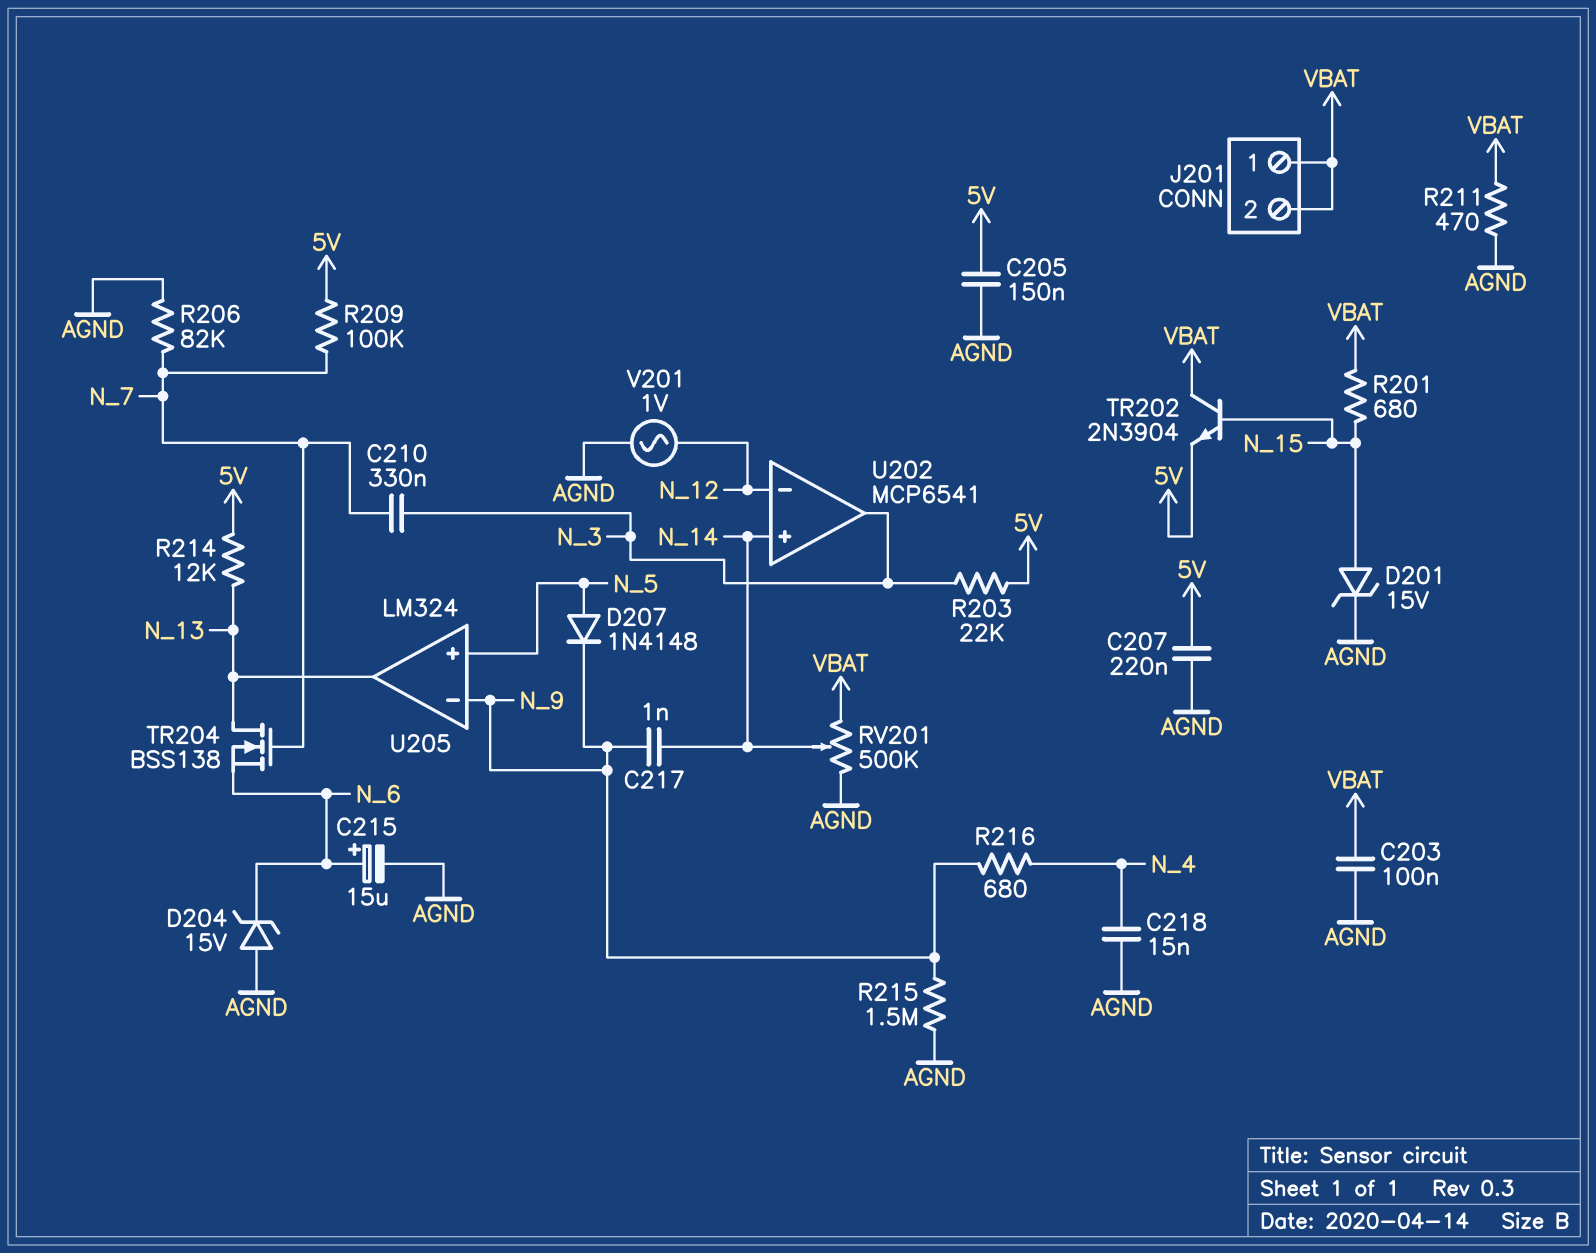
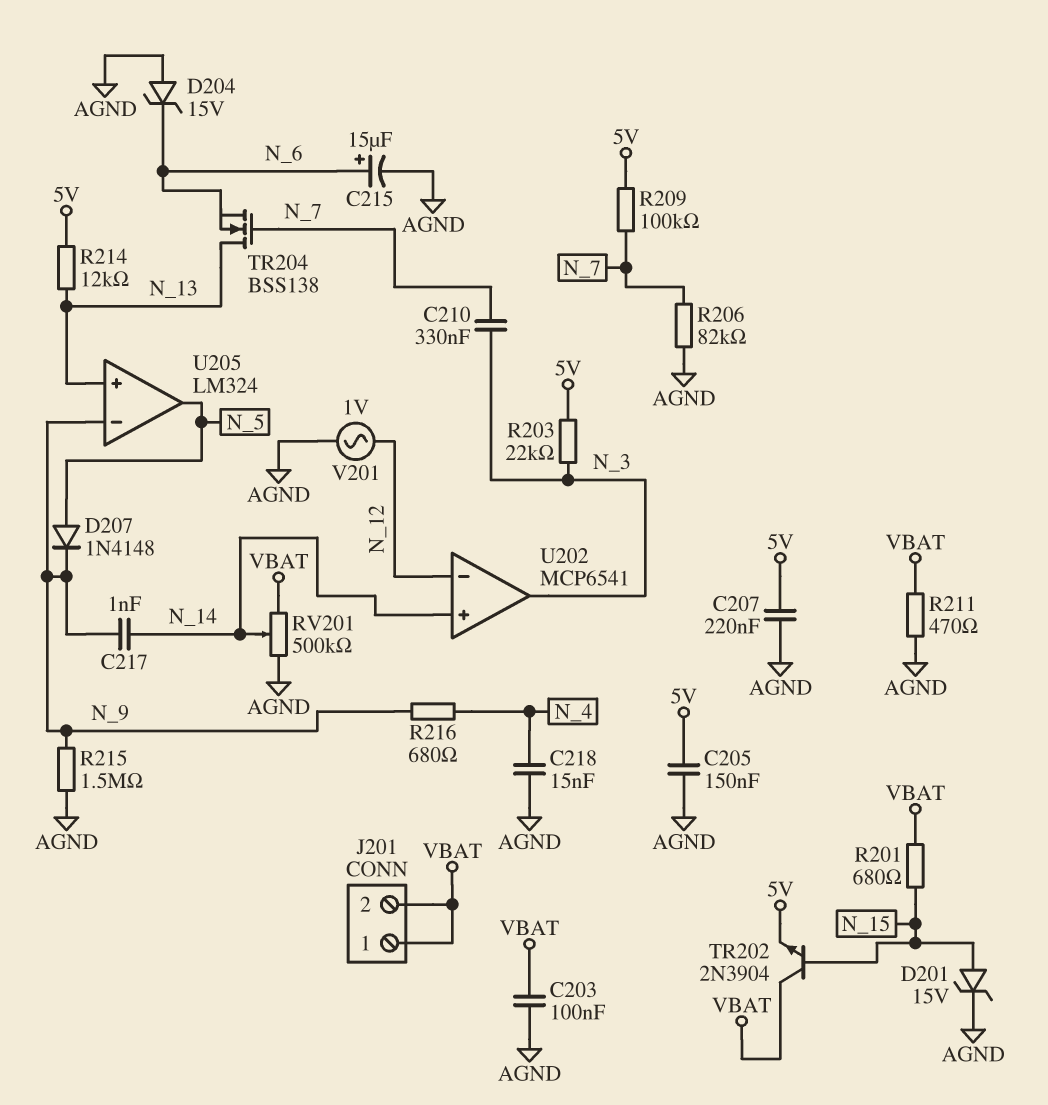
U205 pin in+: N_5 -> N_13
U205 pin out: N_13 -> N_5

